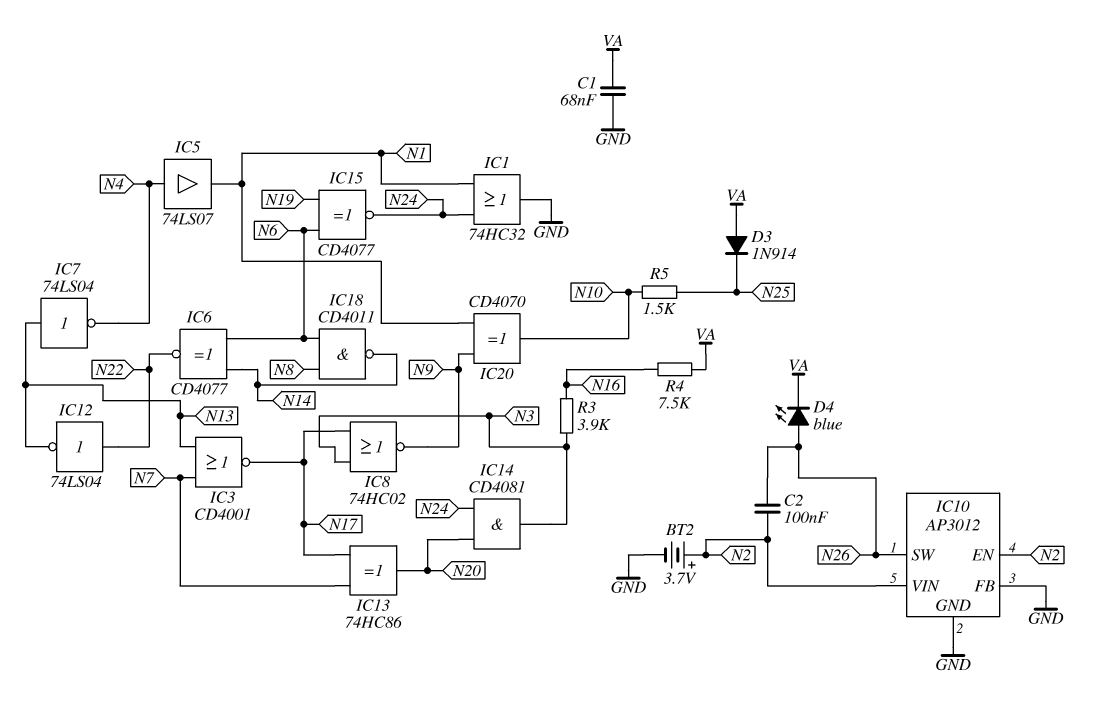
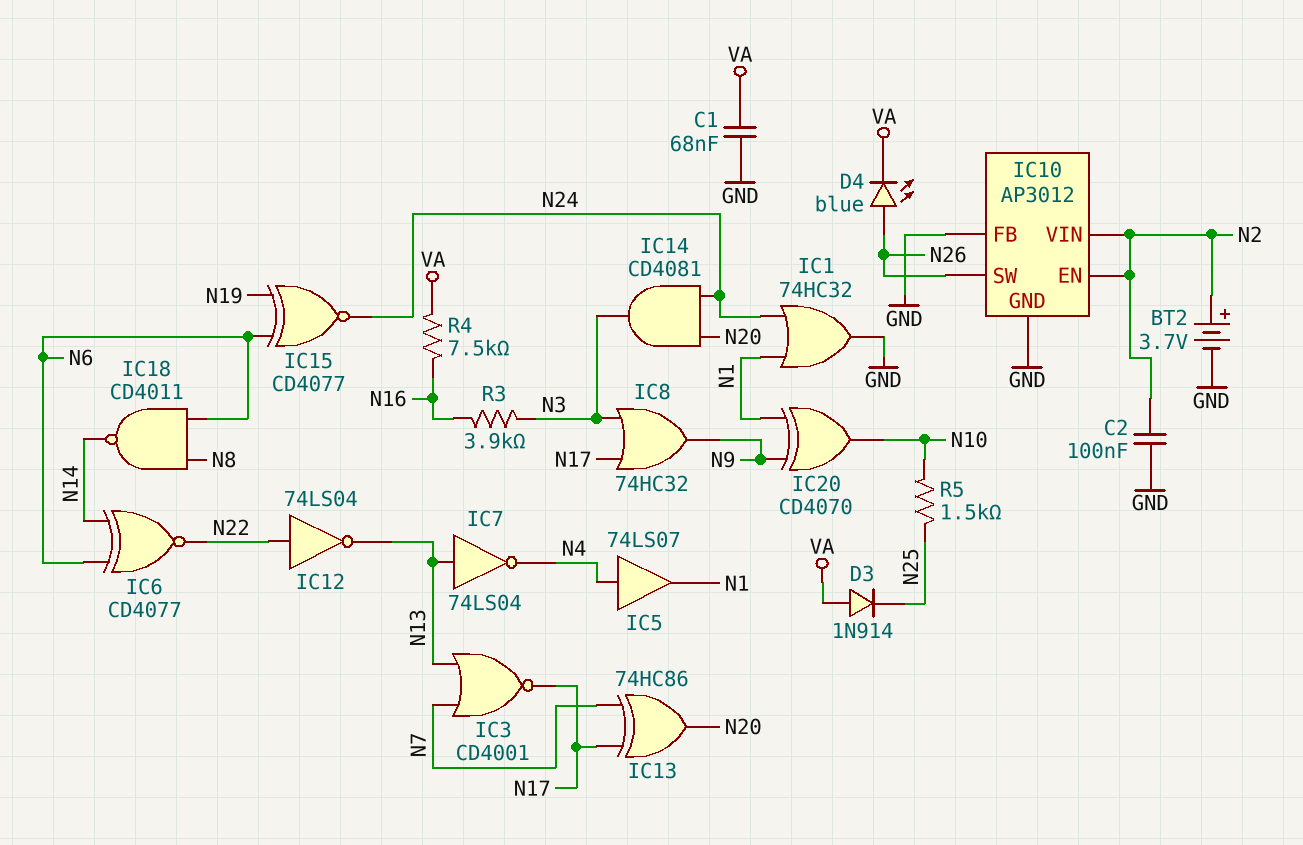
C2: 100nF (N2, N26) -> 100nF (GND, N2)
IC8: NOR 74HC02 (in N3, in N17, out N9) -> OR 74HC32 (in N3, in N17, out N9)

